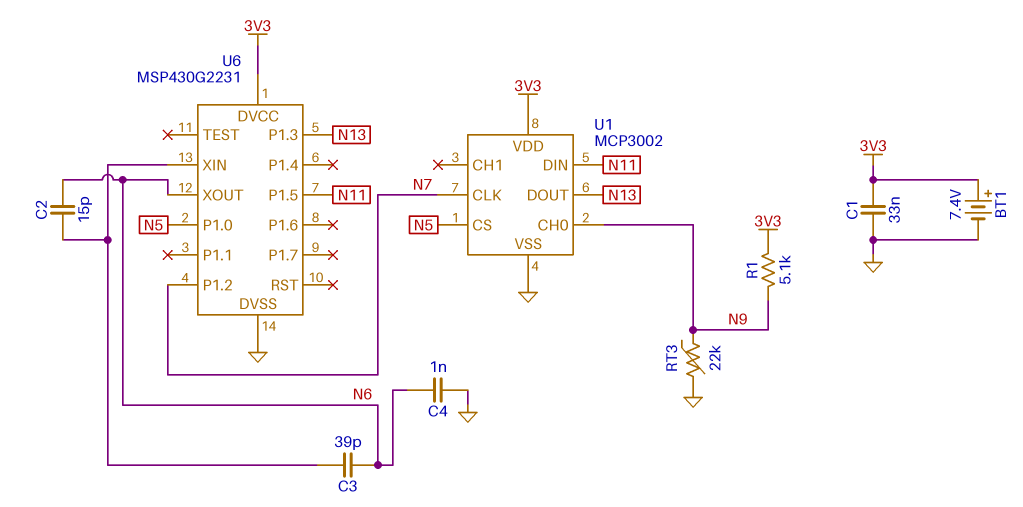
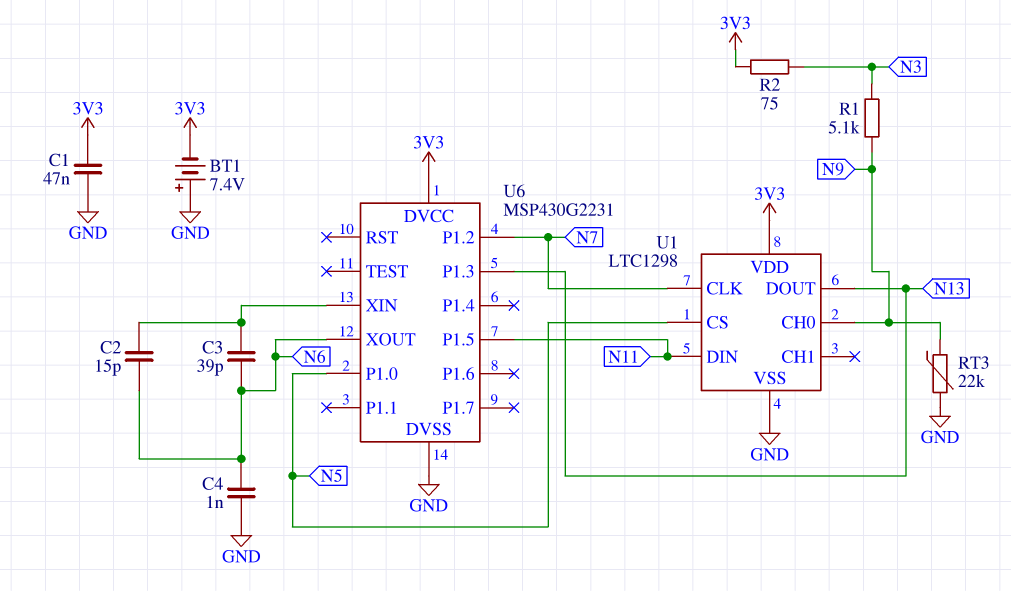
BT1: 7.4V (plus 3V3, minus GND) -> 7.4V (plus GND, minus 3V3)
C1: 33nF (3V3, GND) -> 47nF (3V3, GND)
R1: 5.1k (3V3, N9) -> 5.1k (N3, N9)
R2: none -> 75 (3V3, N3)
U1: MCP3002 -> LTC1298

